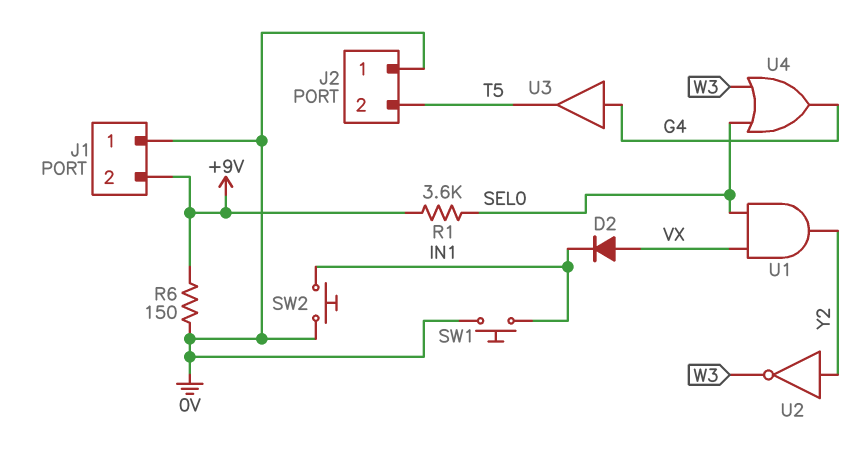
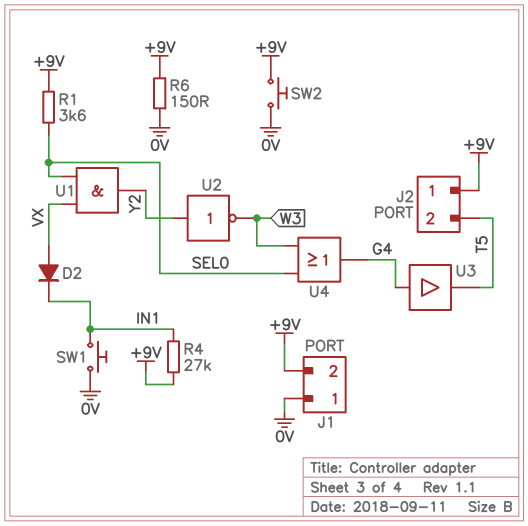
J2 pin 1: 0V -> +9V
R4: none -> 27k (+9V, IN1)
SW2: button (0V, IN1) -> button (+9V, 0V)

